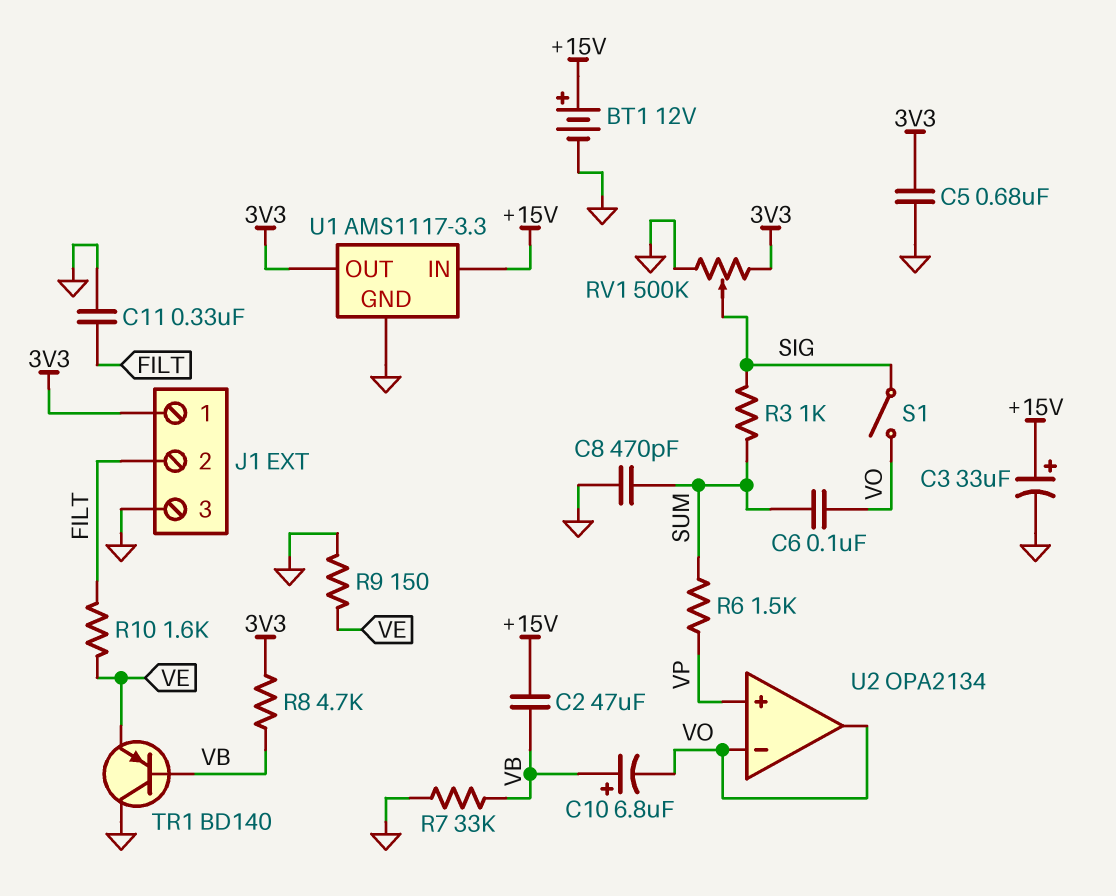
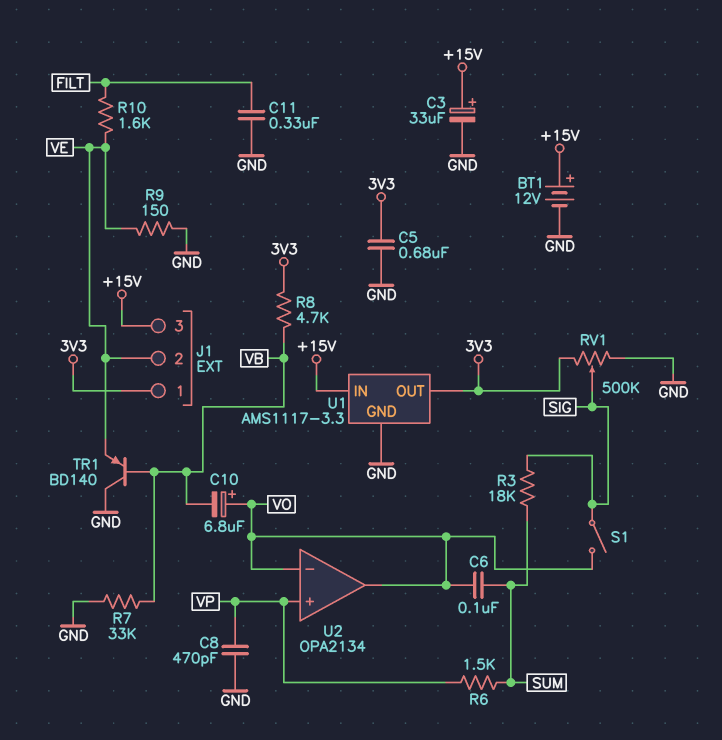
C2: 47uF (+15V, VB) -> none
C8: 470pF (GND, SUM) -> 470pF (GND, VP)
C10: 6.8uF (plus VB, minus VO) -> 6.8uF (plus VO, minus VB)
J1 pin 2: FILT -> VE
J1 pin 3: GND -> +15V
R3: 1k (SIG, SUM) -> 18k (SIG, SUM)

